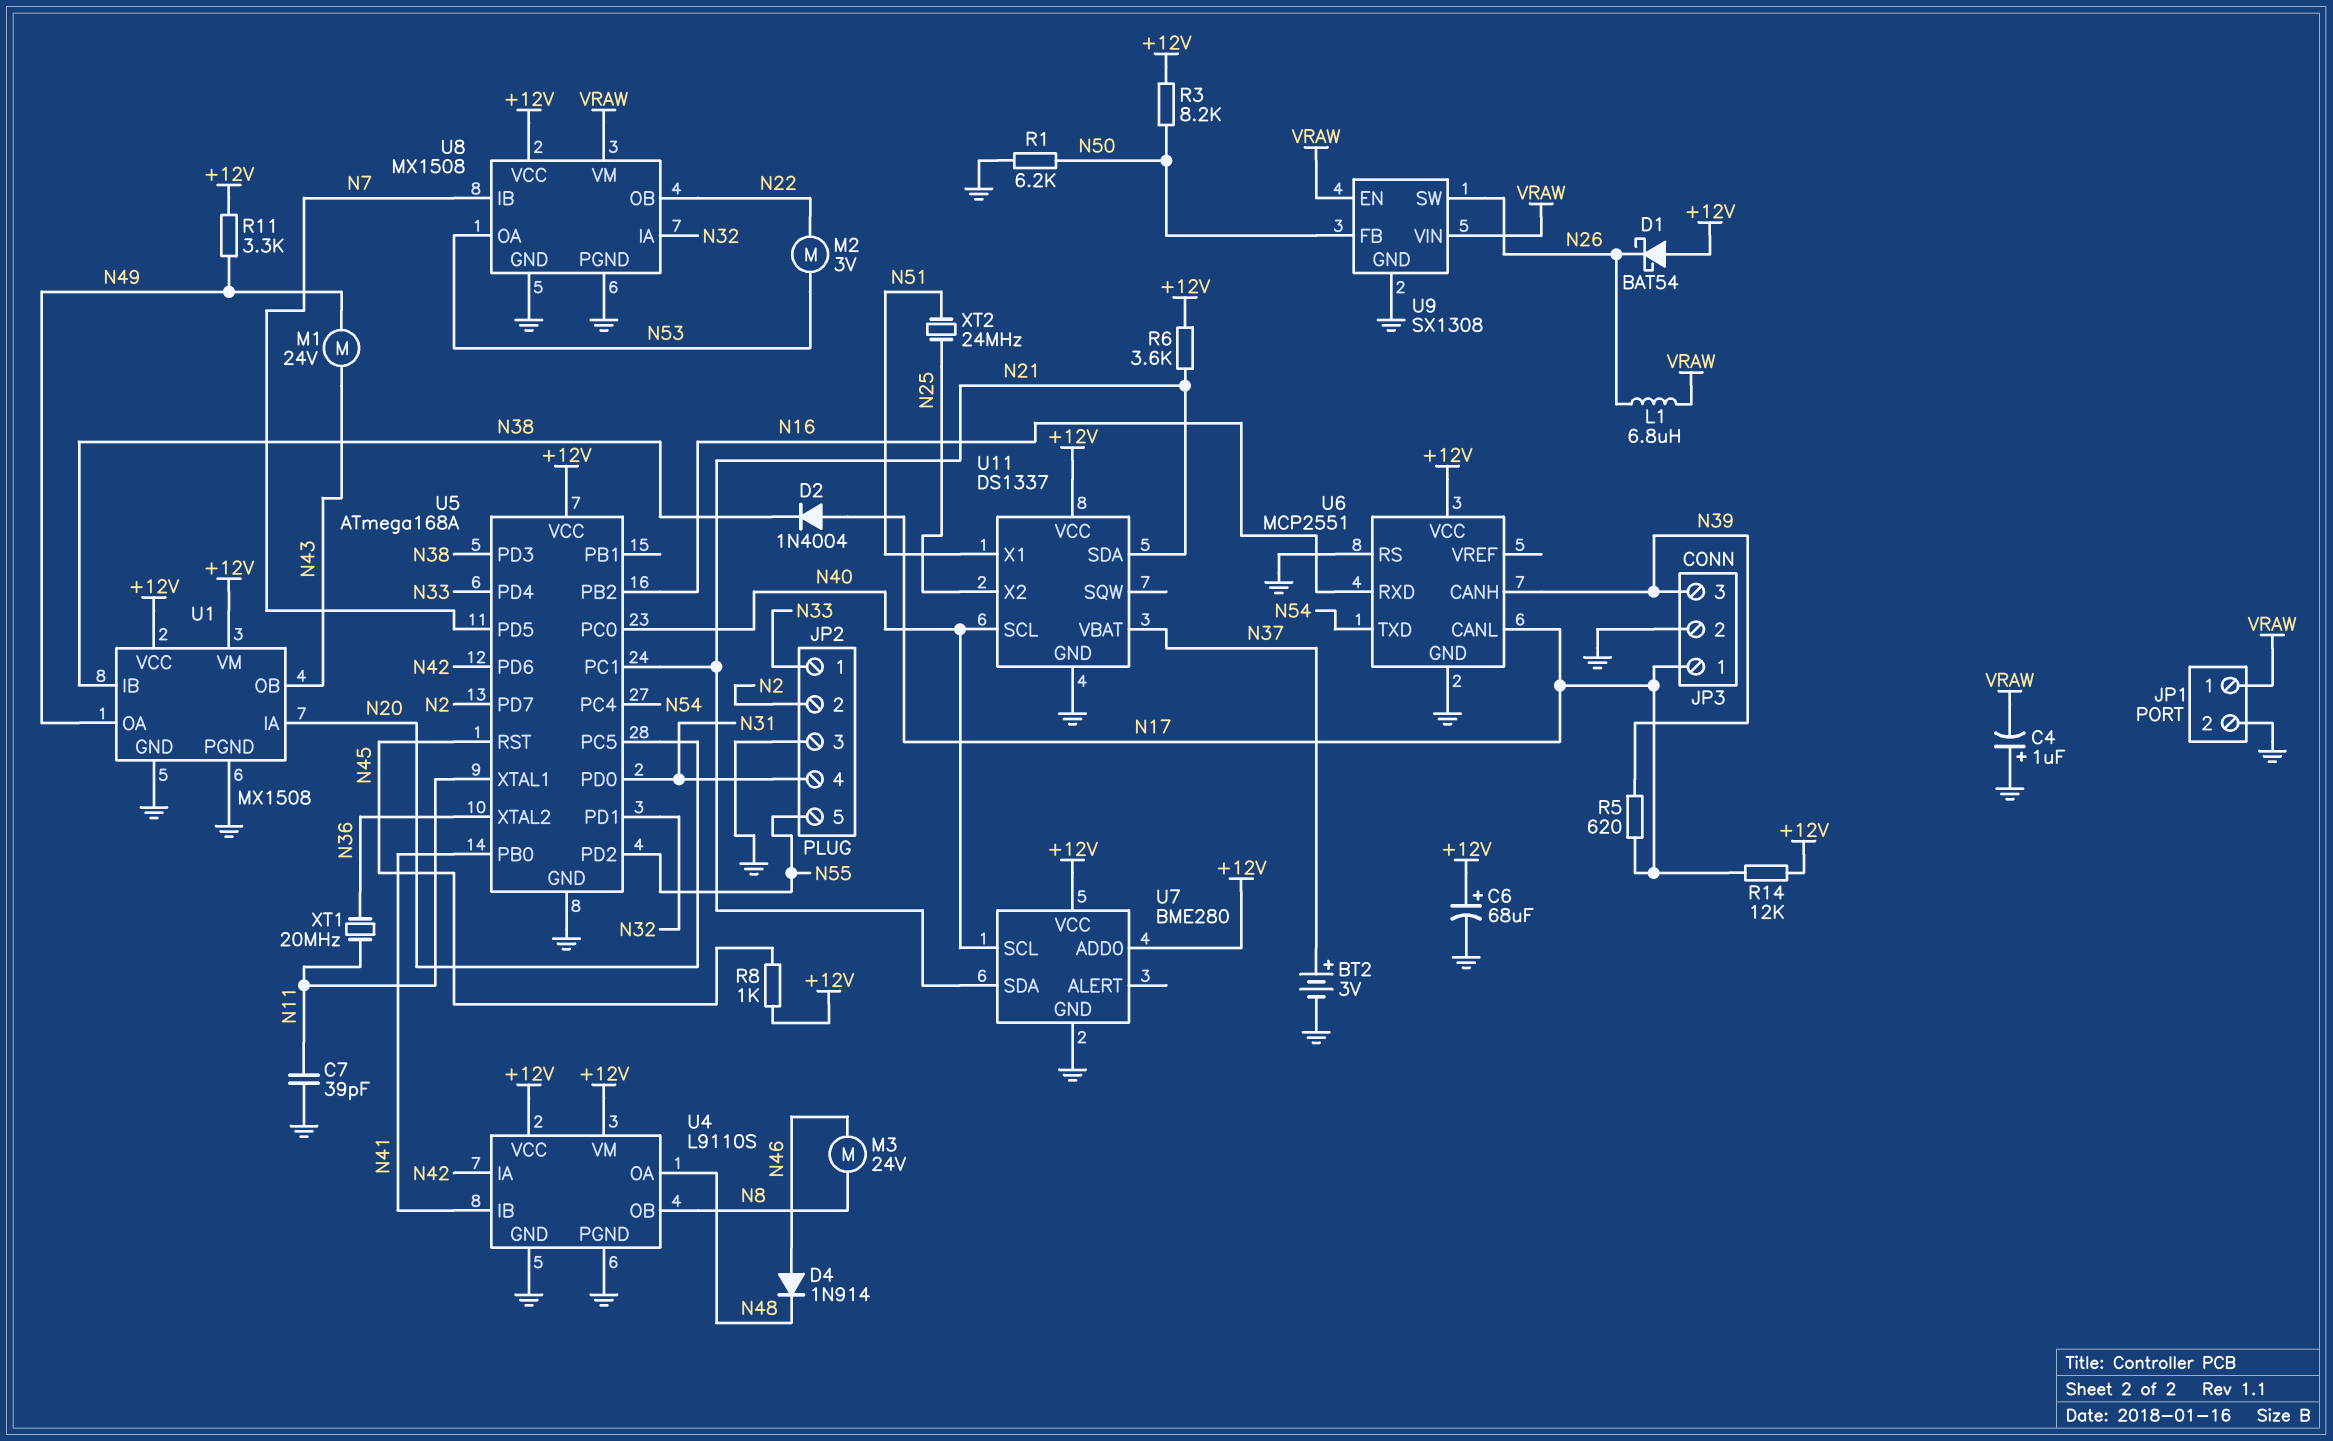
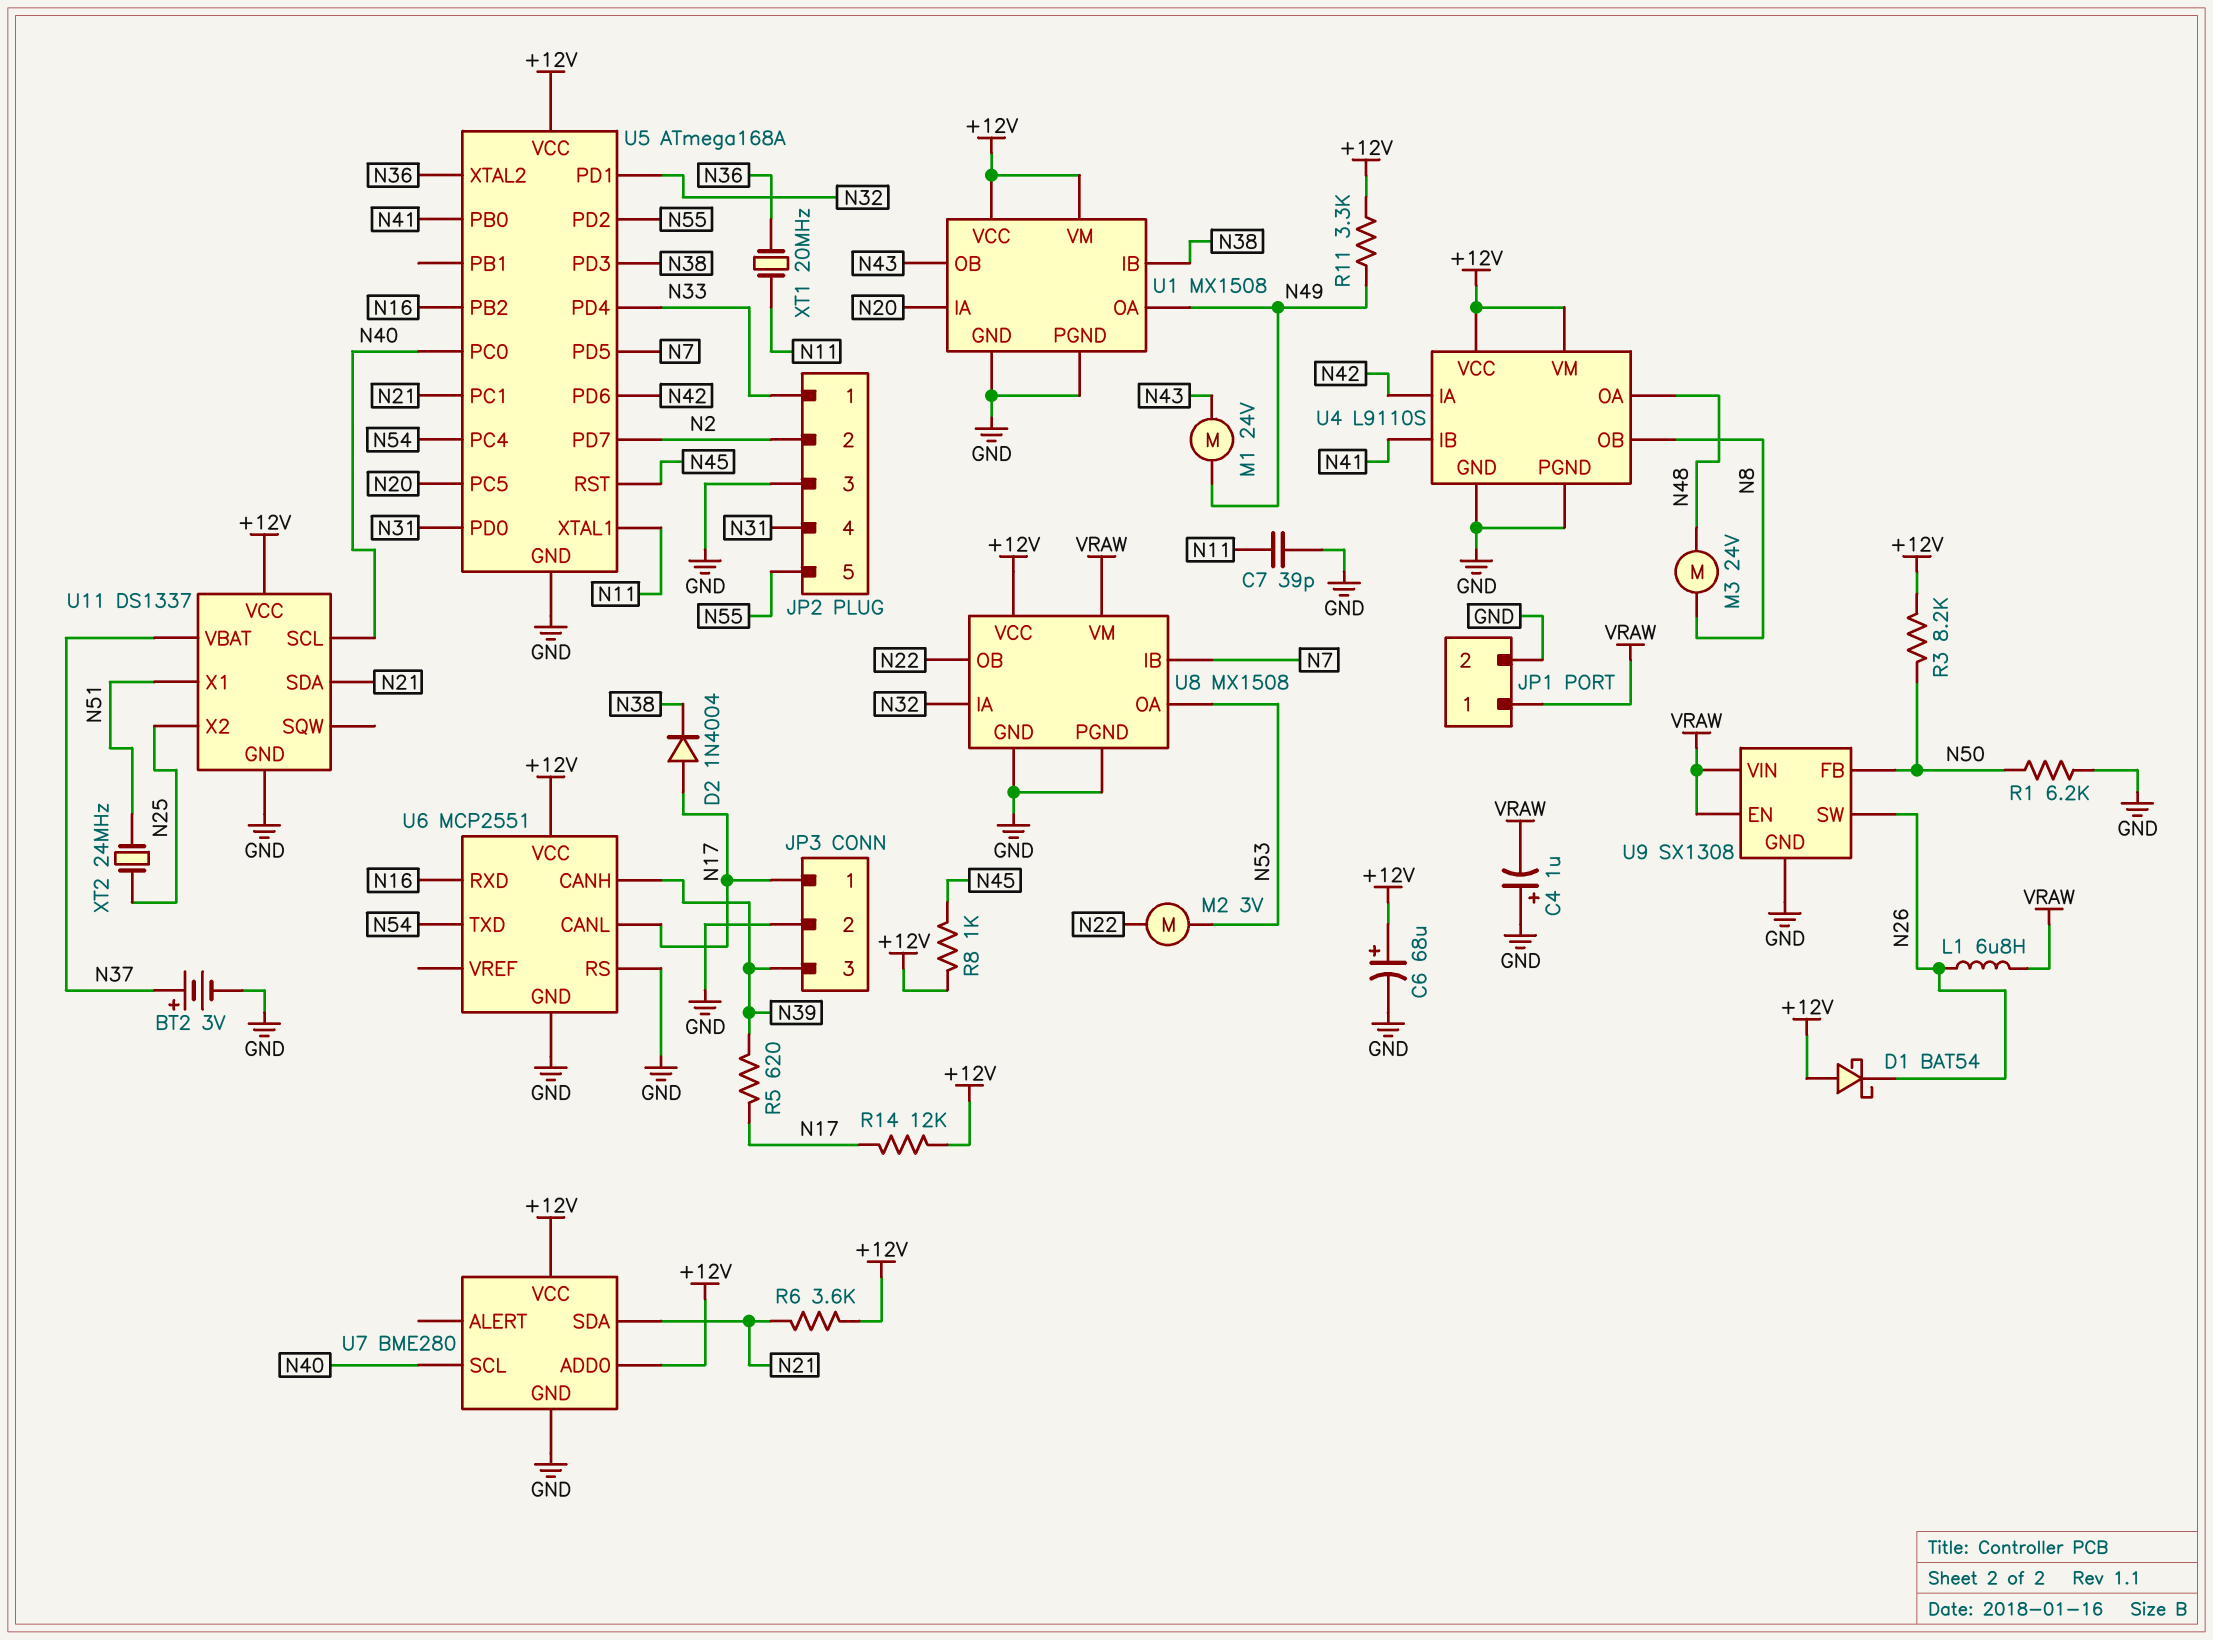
D4: diode 1N914 (A N46, K N48) -> none
M3: motor 24V (N8, N46) -> motor 24V (N8, N48)

